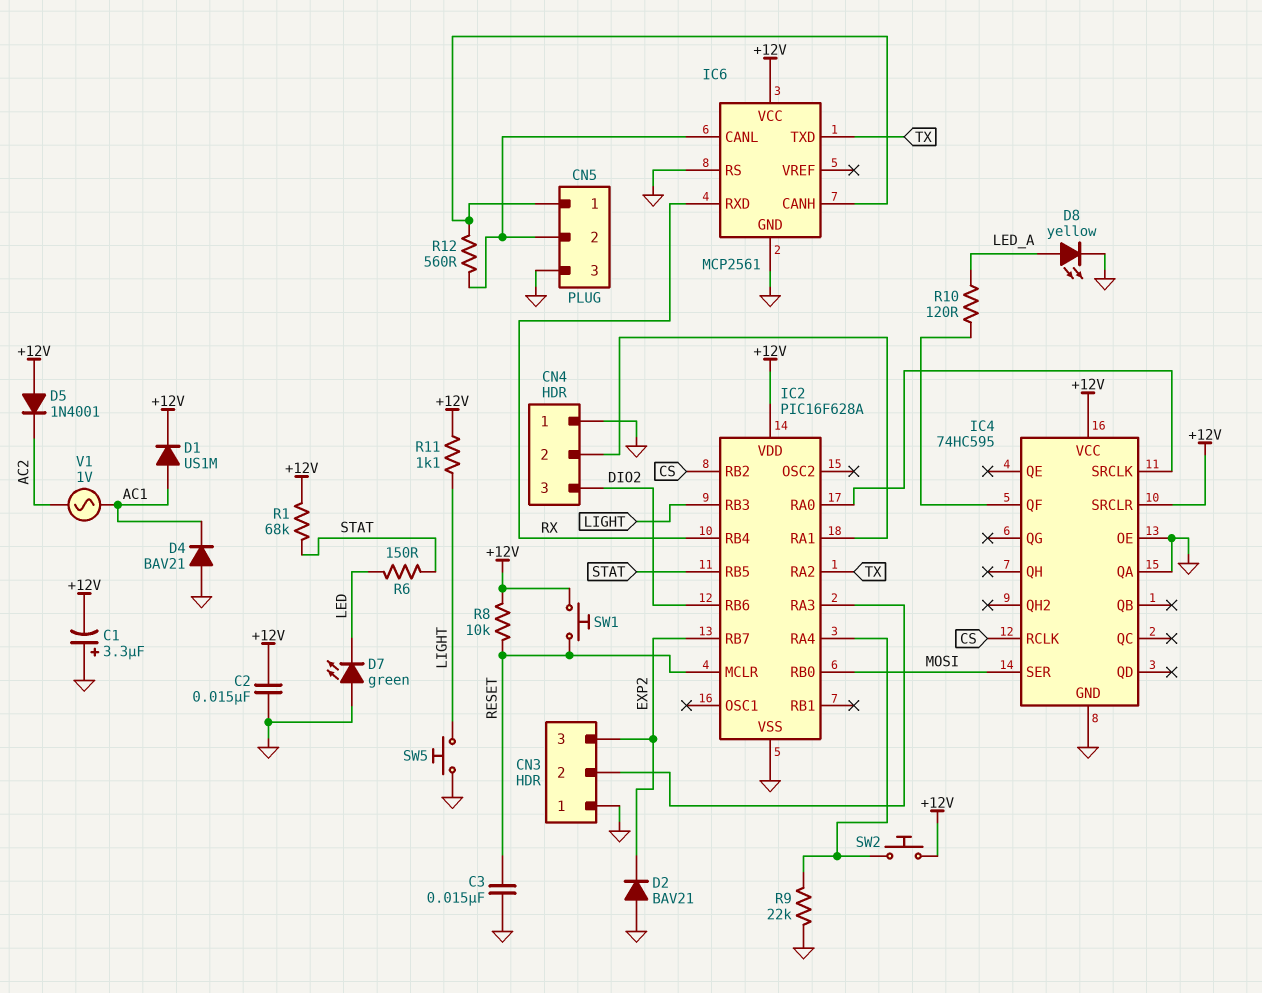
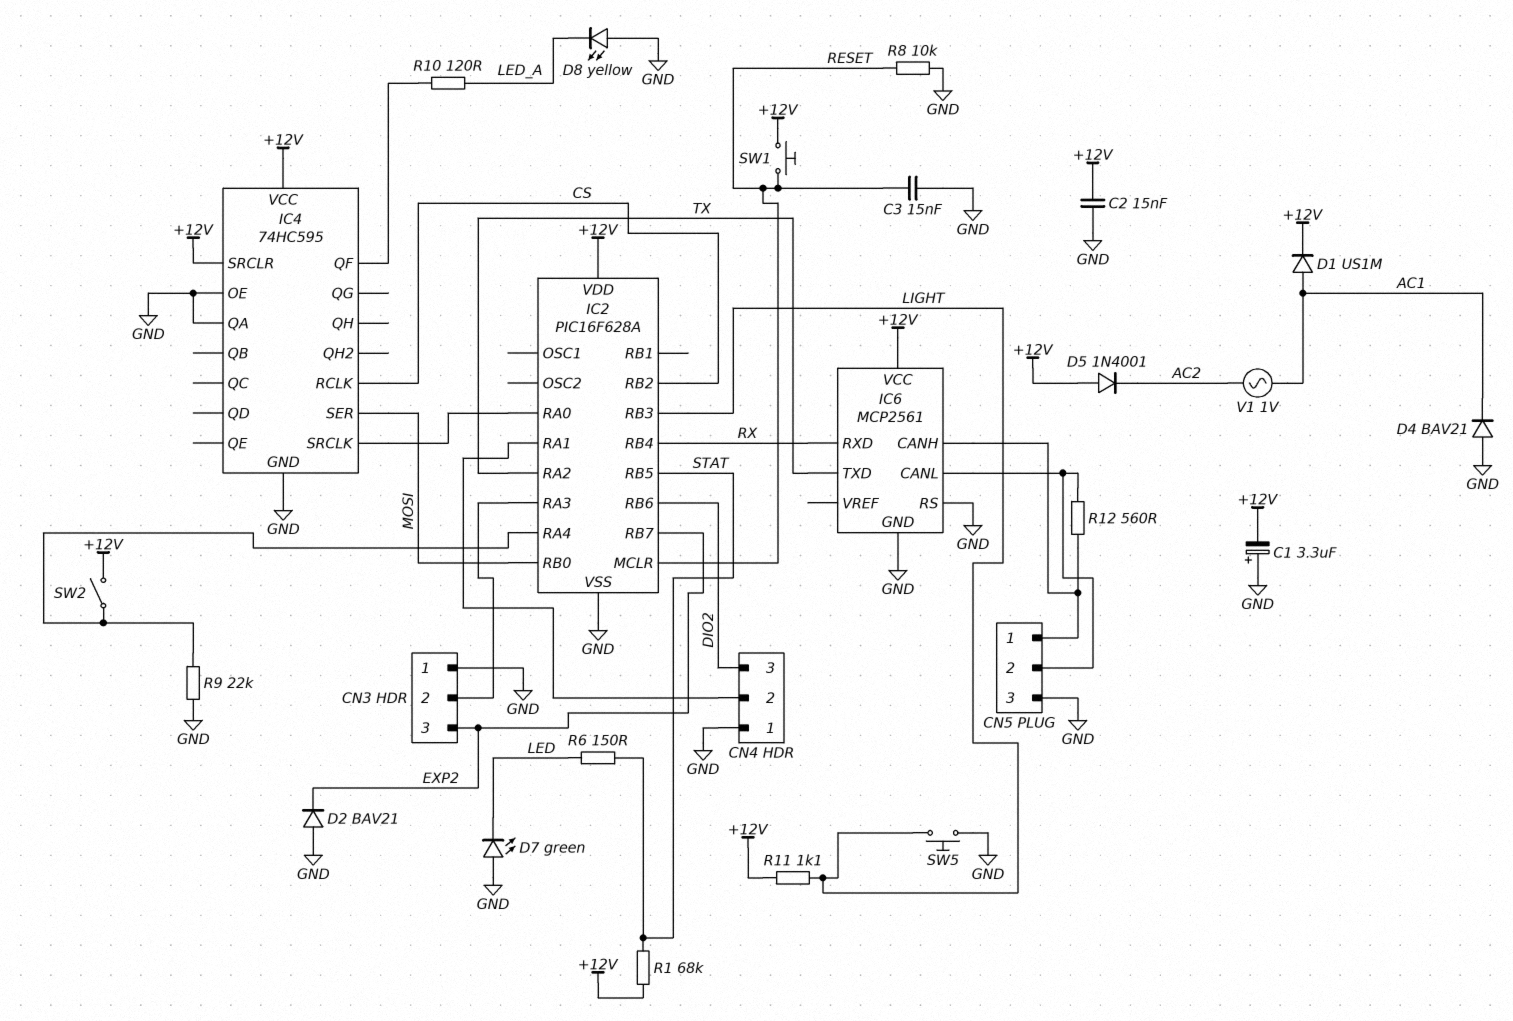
D8: LED yellow (A LED_A, K GND) -> LED yellow (A GND, K LED_A)
R8: 10k (+12V, RESET) -> 10k (GND, RESET)
SW2: button (+12V, IC2/RA4) -> switch (+12V, IC2/RA4)

